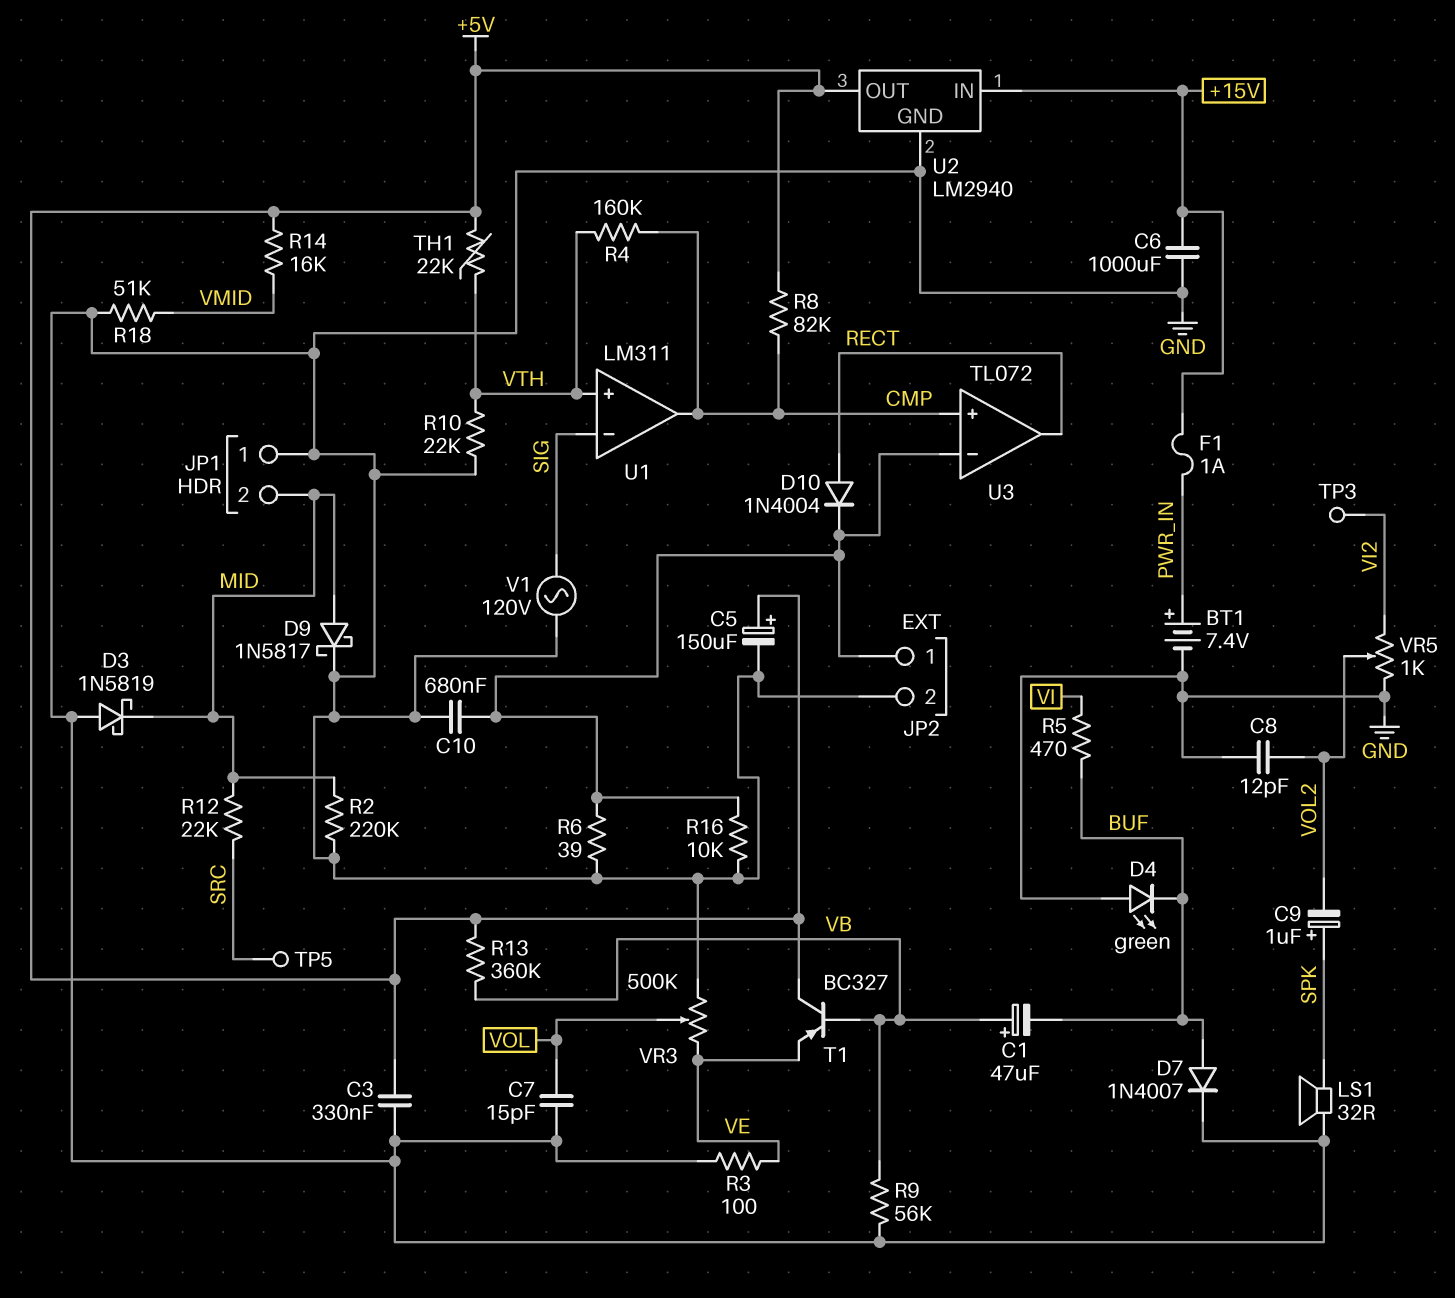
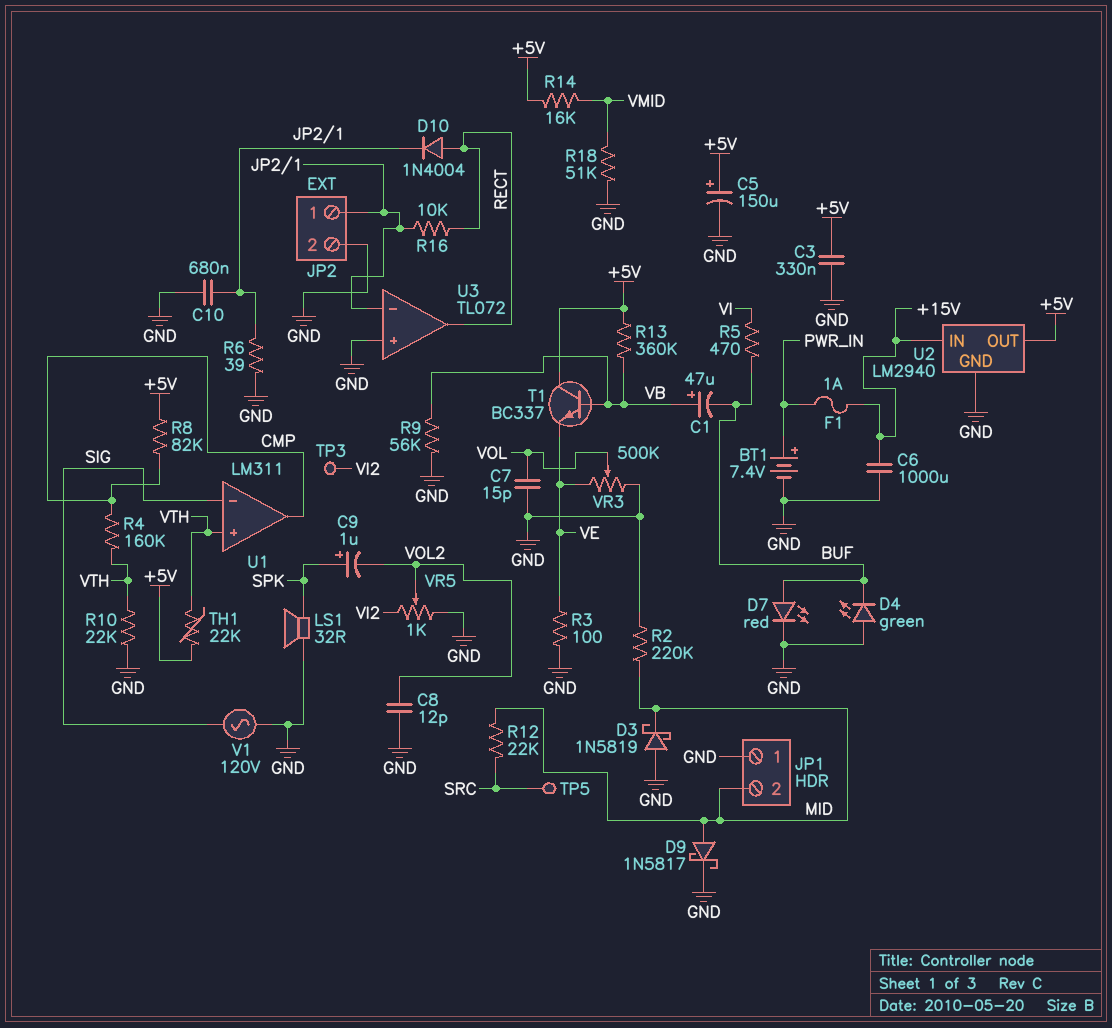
D7: diode 1N4007 (A BUF, K GND) -> LED red (A BUF, K GND)
R16: 10k (GND, JP2/1) -> 10k (JP2/1, RECT)
T1: PNP BC327 (B VB, C +5V, E VE) -> NPN BC337 (B VB, C +5V, E VE)
U3 pin in+: CMP -> GND

